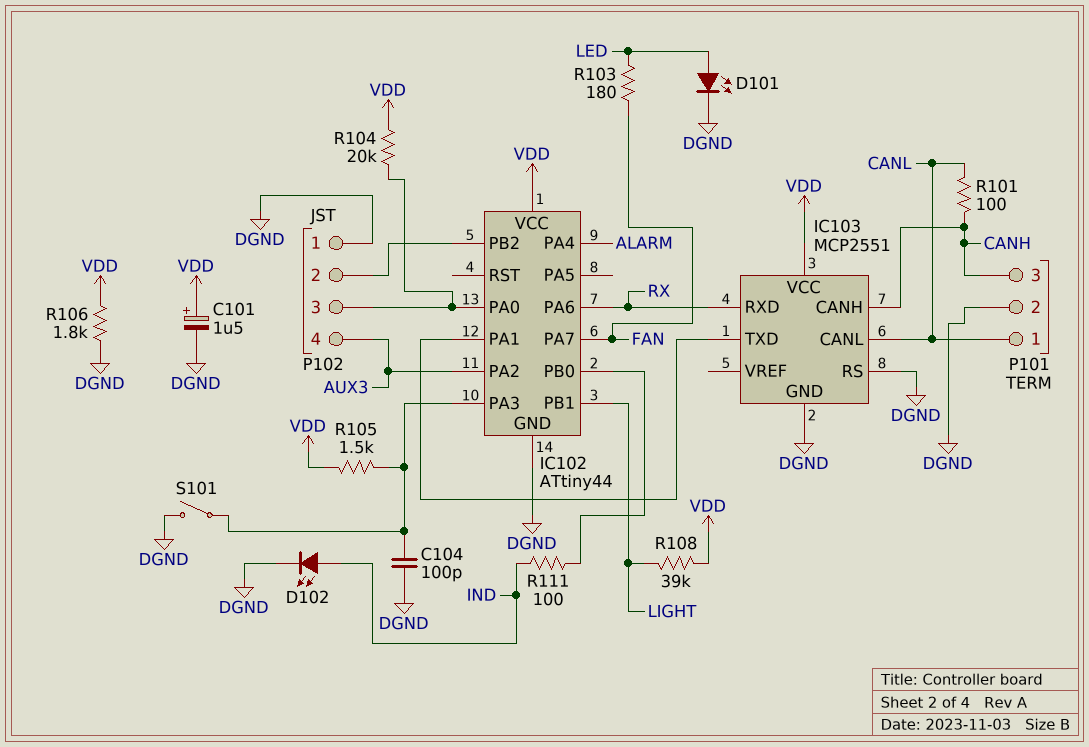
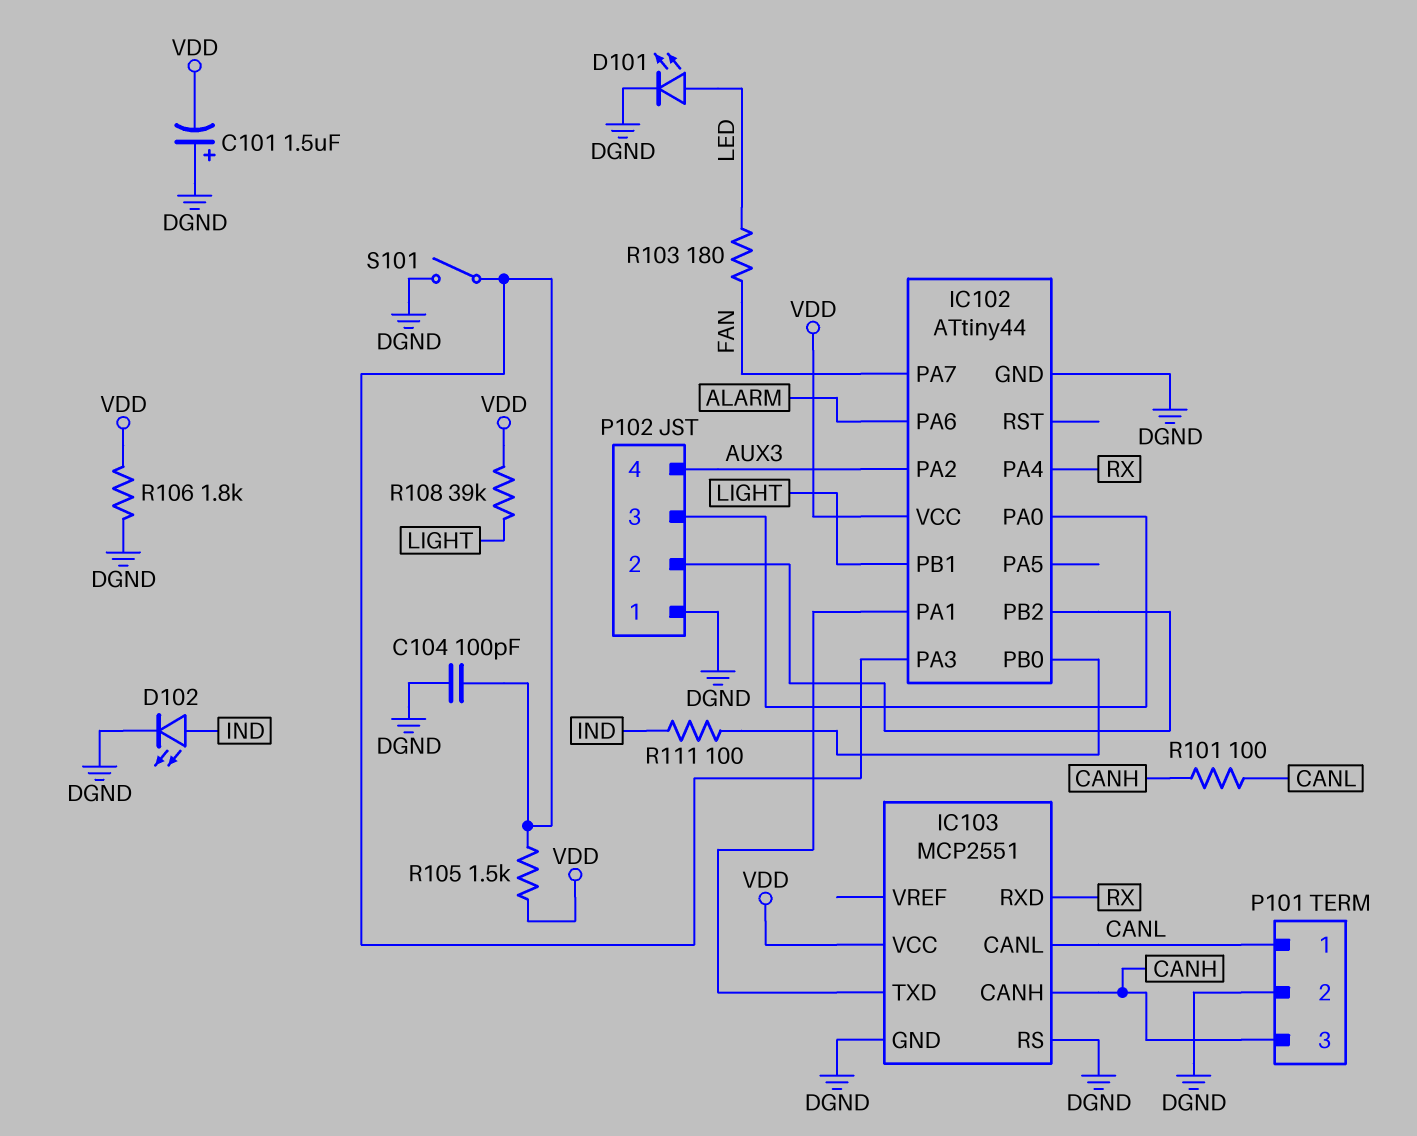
C101: 1.5uF (plus VDD, minus DGND) -> 1.5uF (plus DGND, minus VDD)
IC102 pin PA4: ALARM -> RX
IC102 pin PA6: RX -> ALARM
R104: 20k (IC102/PA0, VDD) -> none

